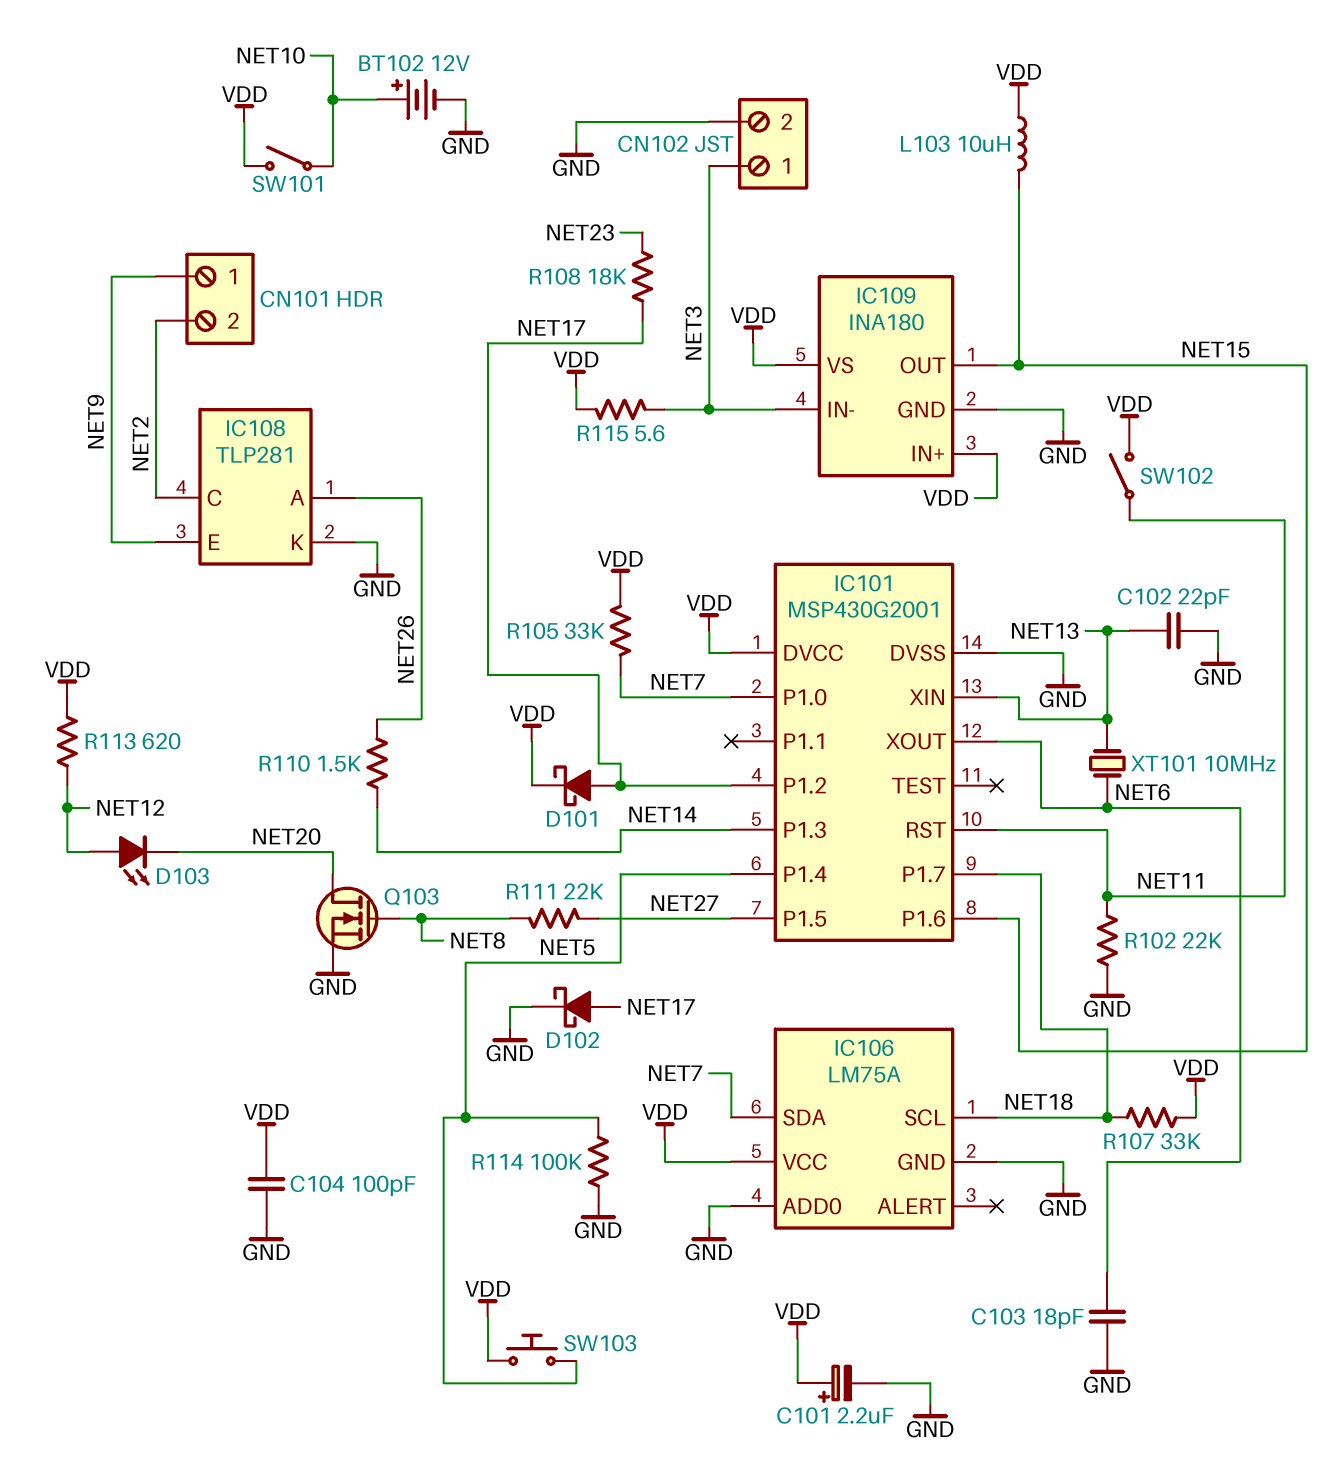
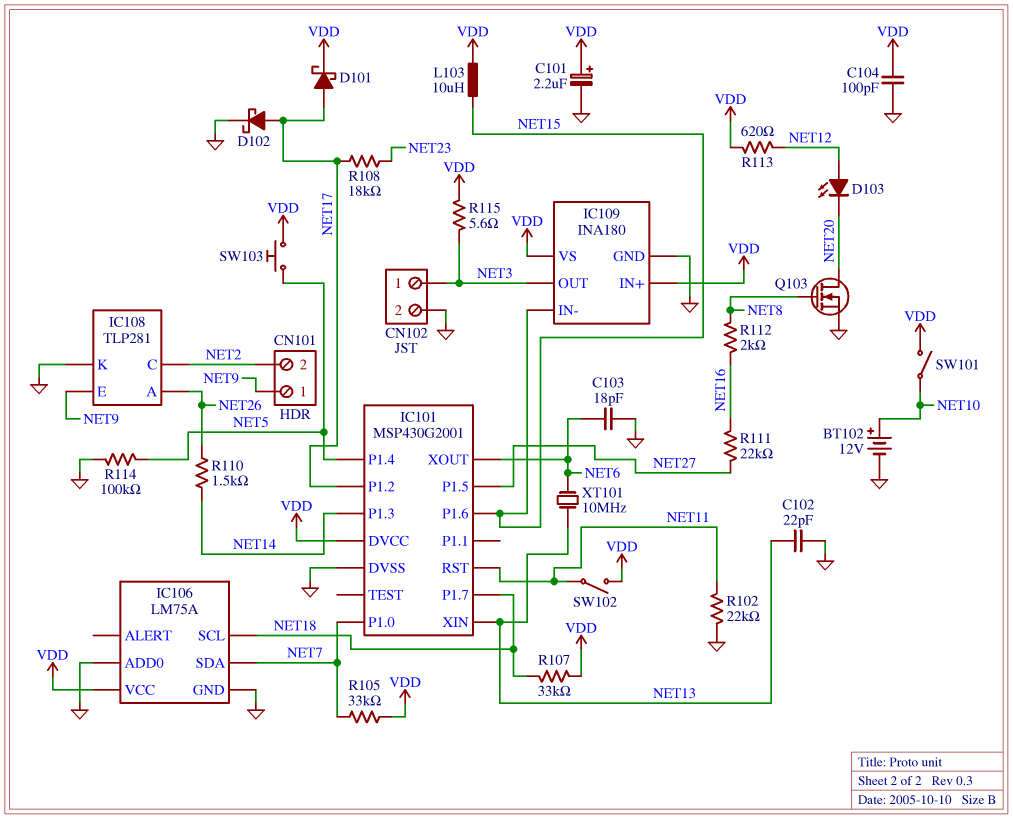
IC109 pin IN-: NET3 -> NET15
IC109 pin OUT: NET15 -> NET3
R111: 22k (NET8, NET27) -> 22k (NET16, NET27)
R112: none -> 2k (NET8, NET16)

